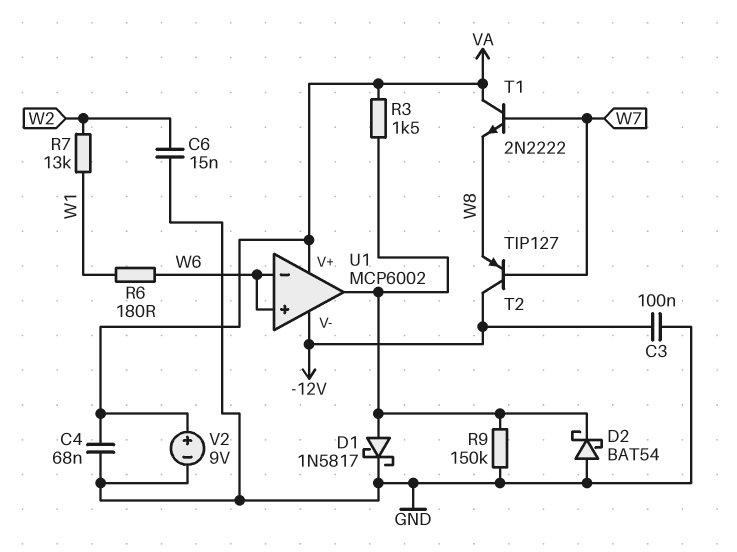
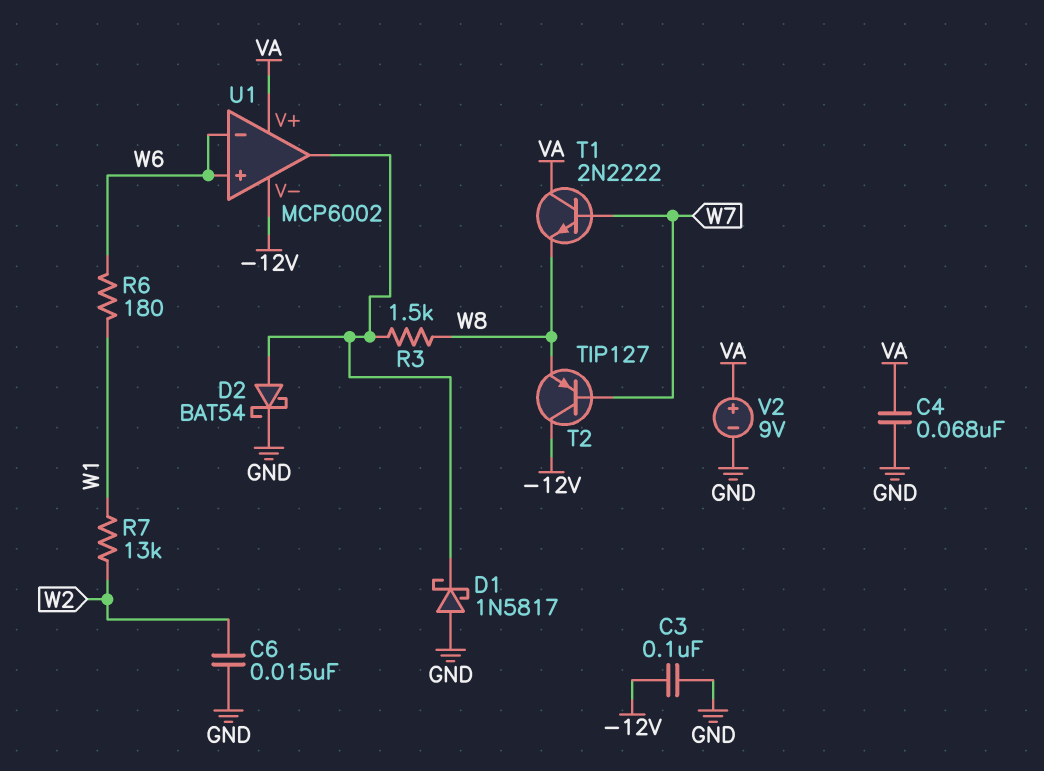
D1: schottky 1N5817 (A U1/out, K GND) -> schottky 1N5817 (A GND, K U1/out)
D2: schottky BAT54 (A GND, K U1/out) -> schottky BAT54 (A U1/out, K GND)
R3: 1.5k (U1/out, VA) -> 1.5k (U1/out, W8)
R9: 150k (GND, U1/out) -> none

